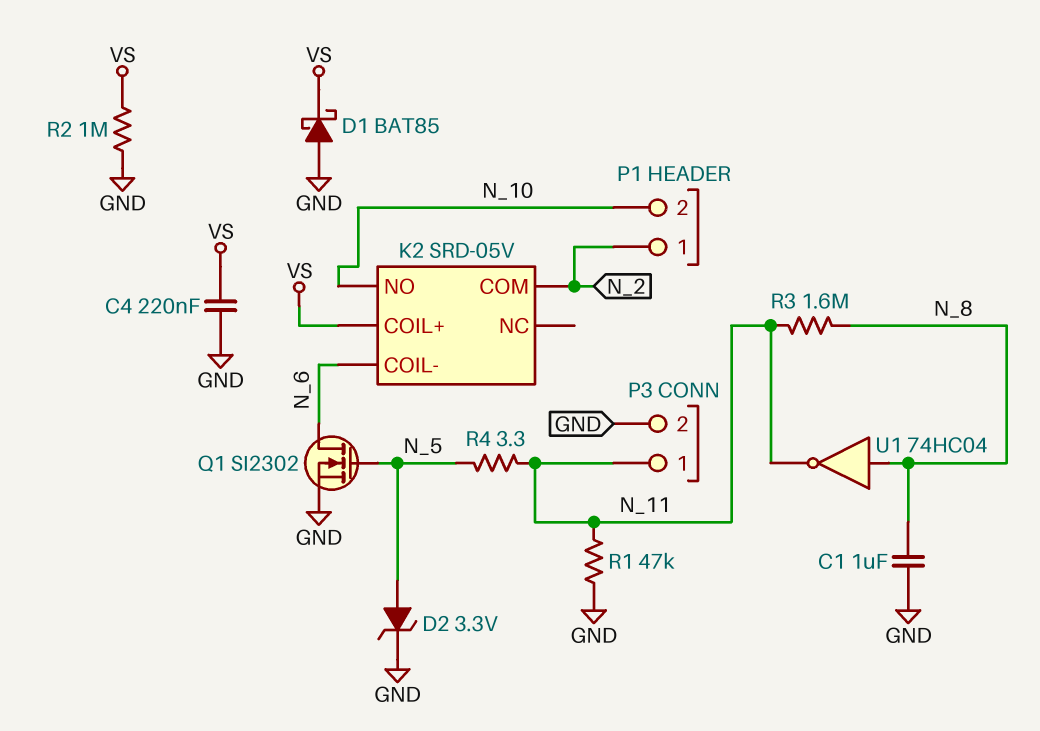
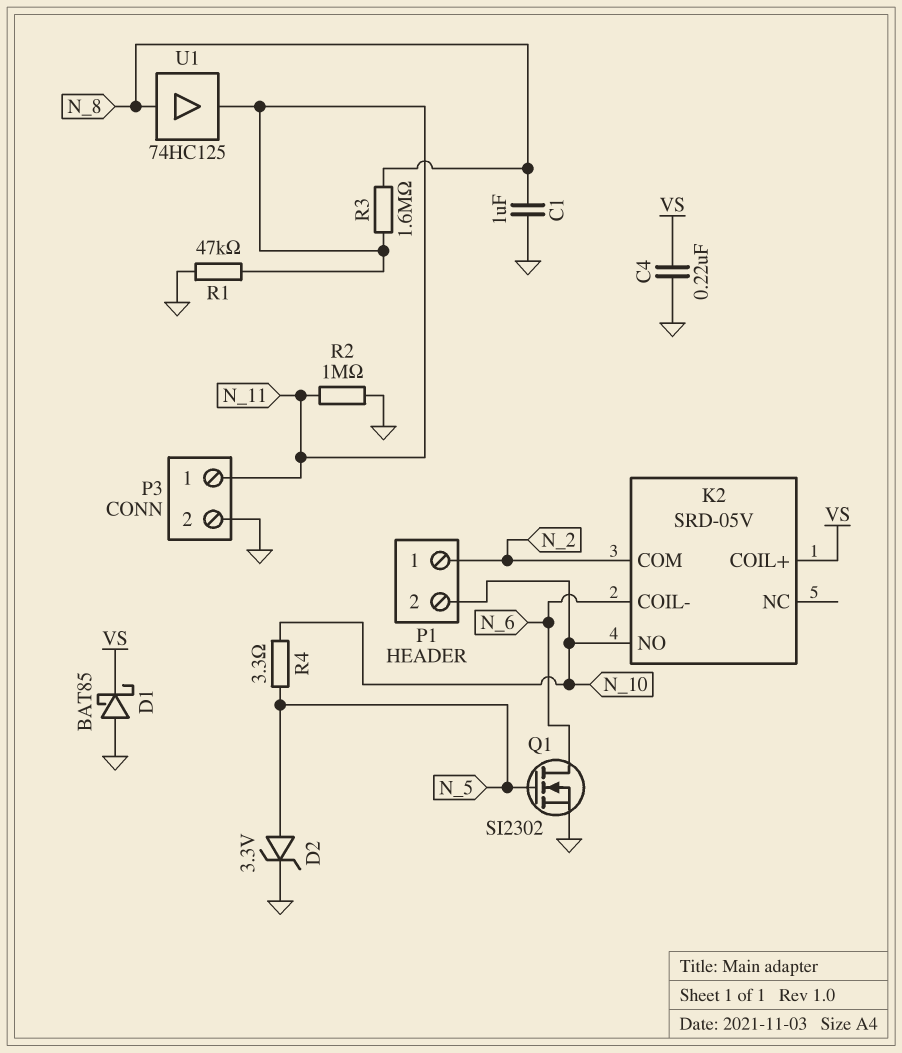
R2: 1M (GND, VS) -> 1M (GND, N_11)
R4: 3.3 (N_5, N_11) -> 3.3 (N_5, N_10)
U1: NOT 74HC04 (in N_8, out N_11) -> buffer 74HC125 (in N_8, out N_11)

